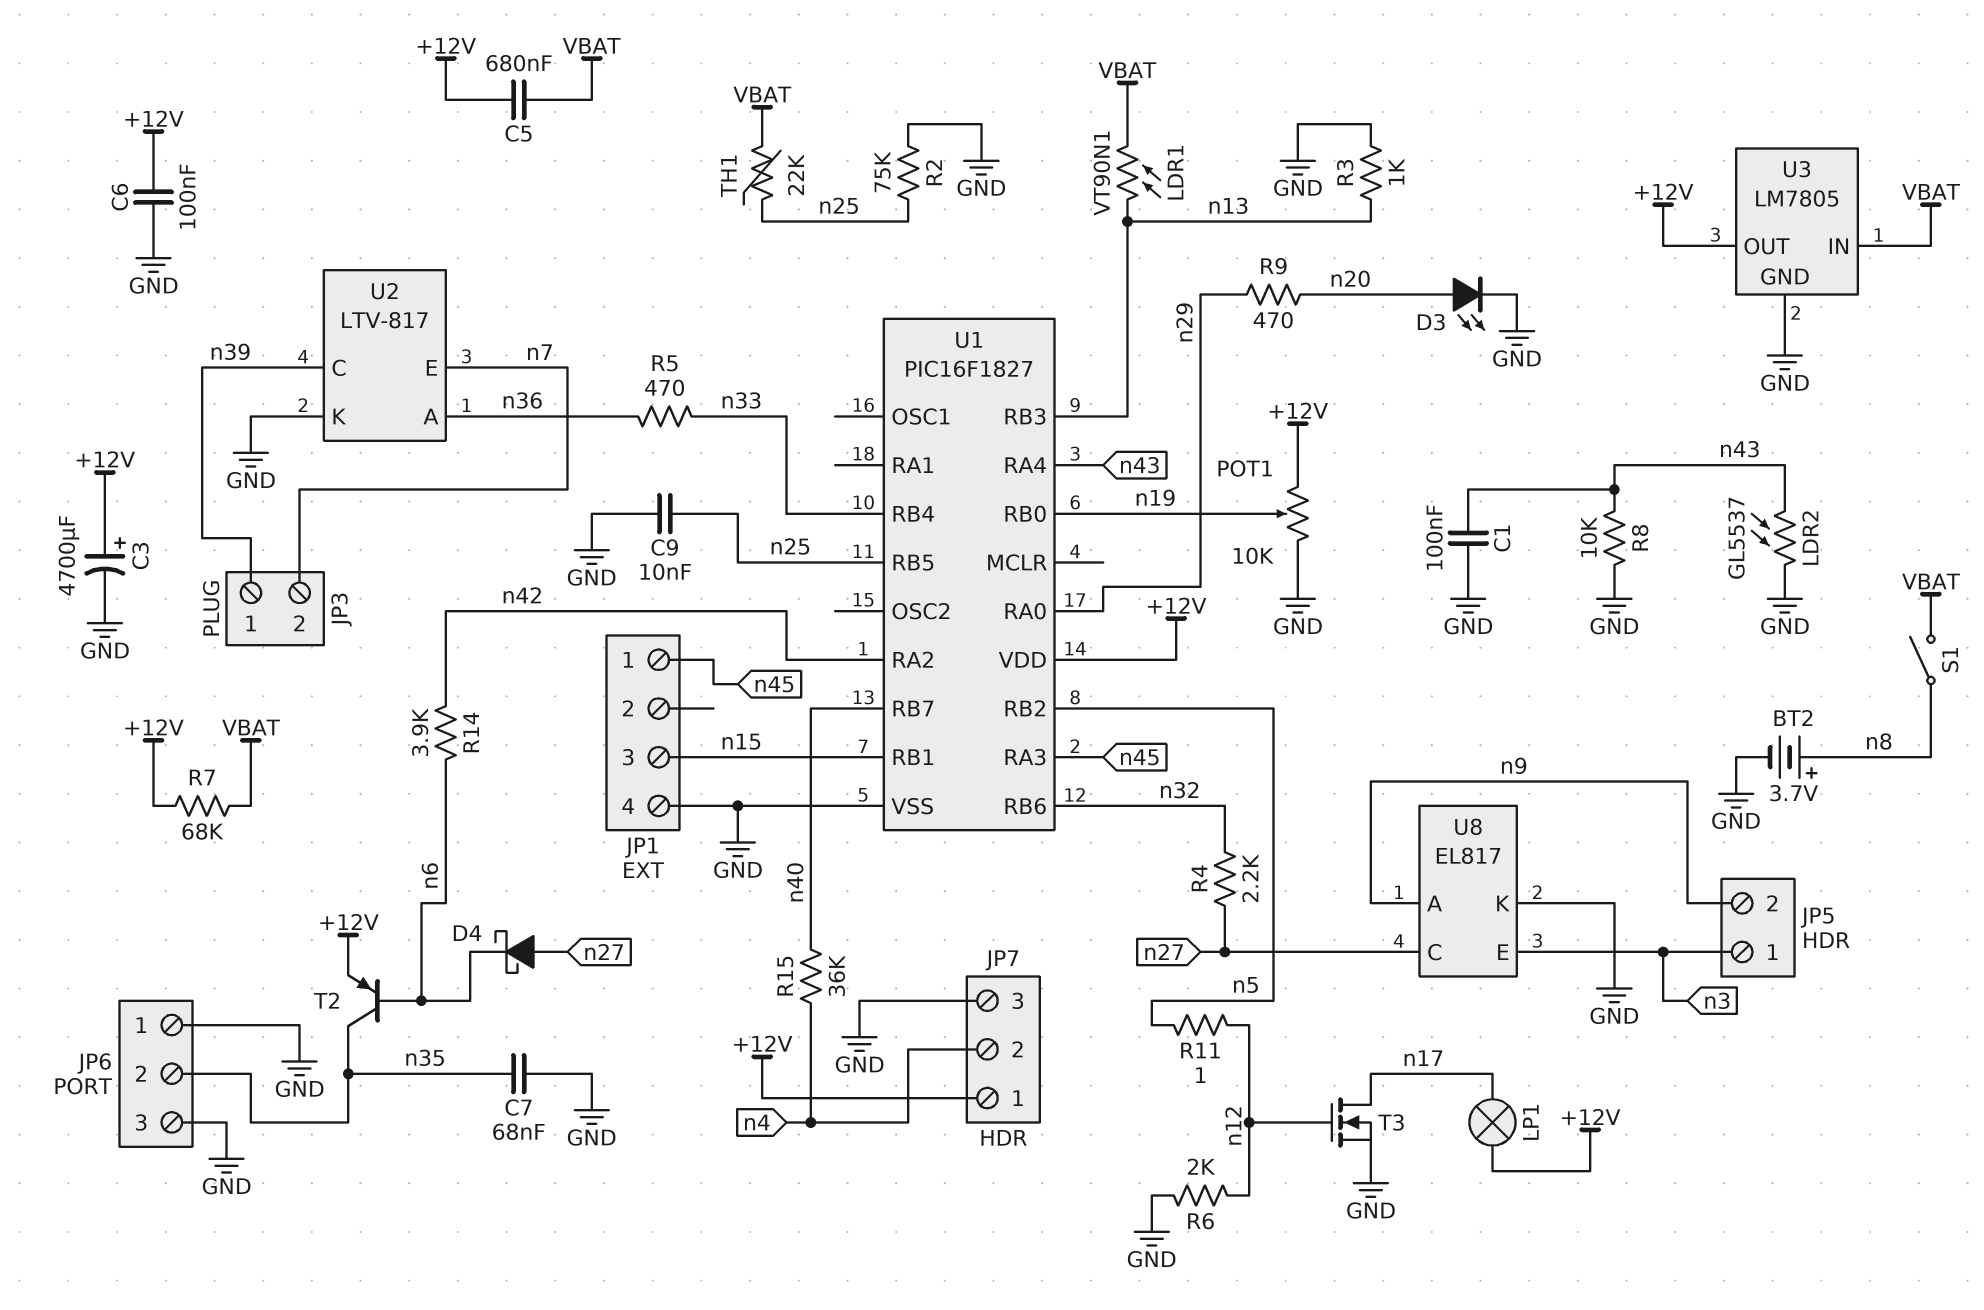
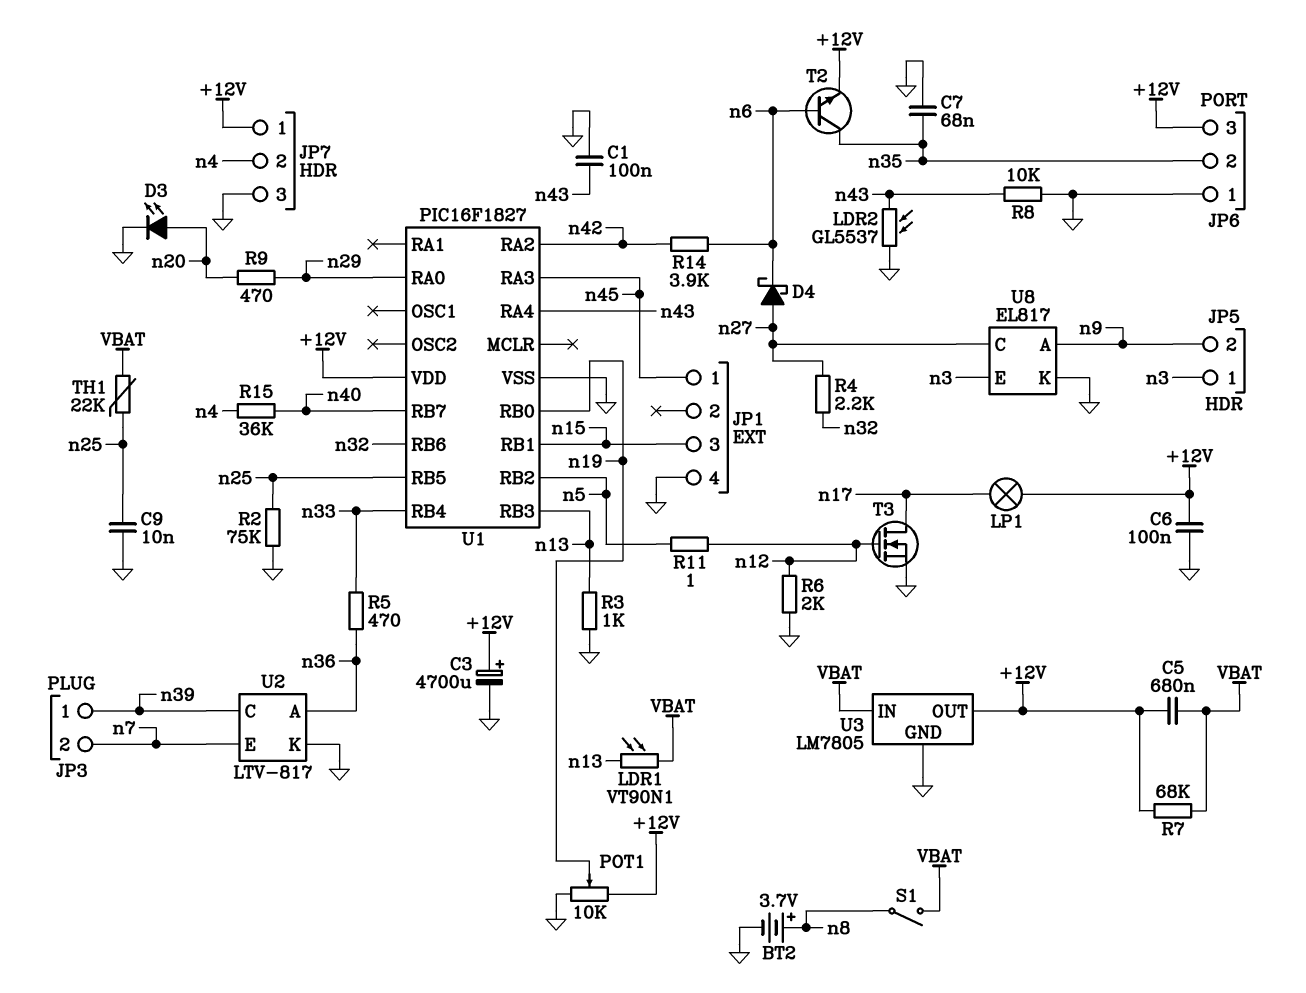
JP6 pin 3: GND -> +12V
T2: PNP (B n6, C n35, E +12V) -> NPN (B n6, C n35, E +12V)

